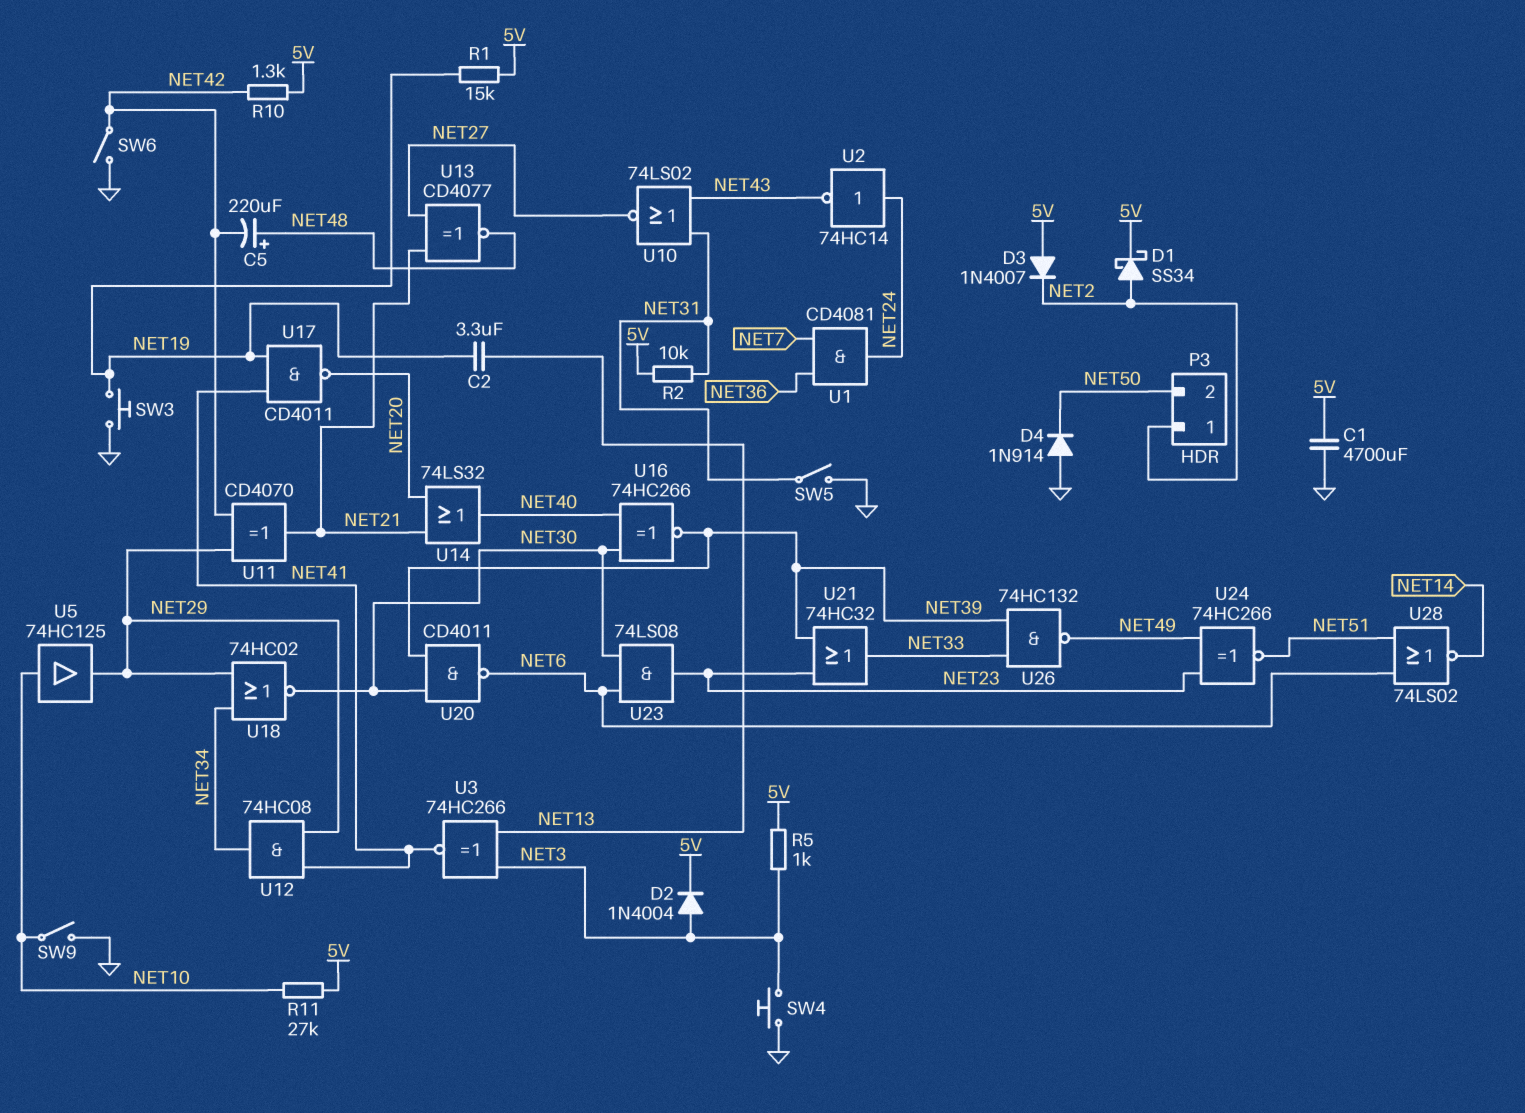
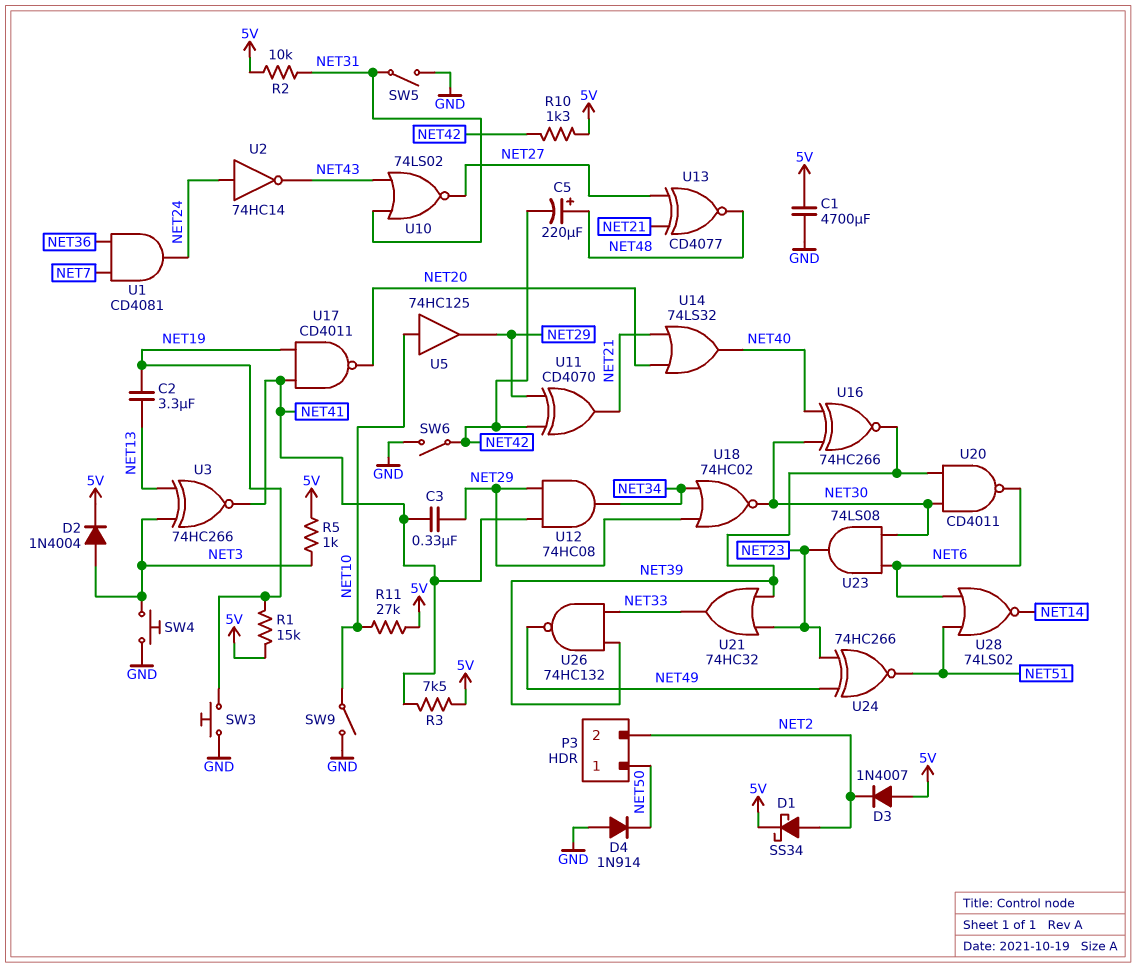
C3: none -> 330nF (NET29, NET41)
P3 pin 1: NET2 -> NET50
P3 pin 2: NET50 -> NET2
R3: none -> 7.5k (5V, NET41)

